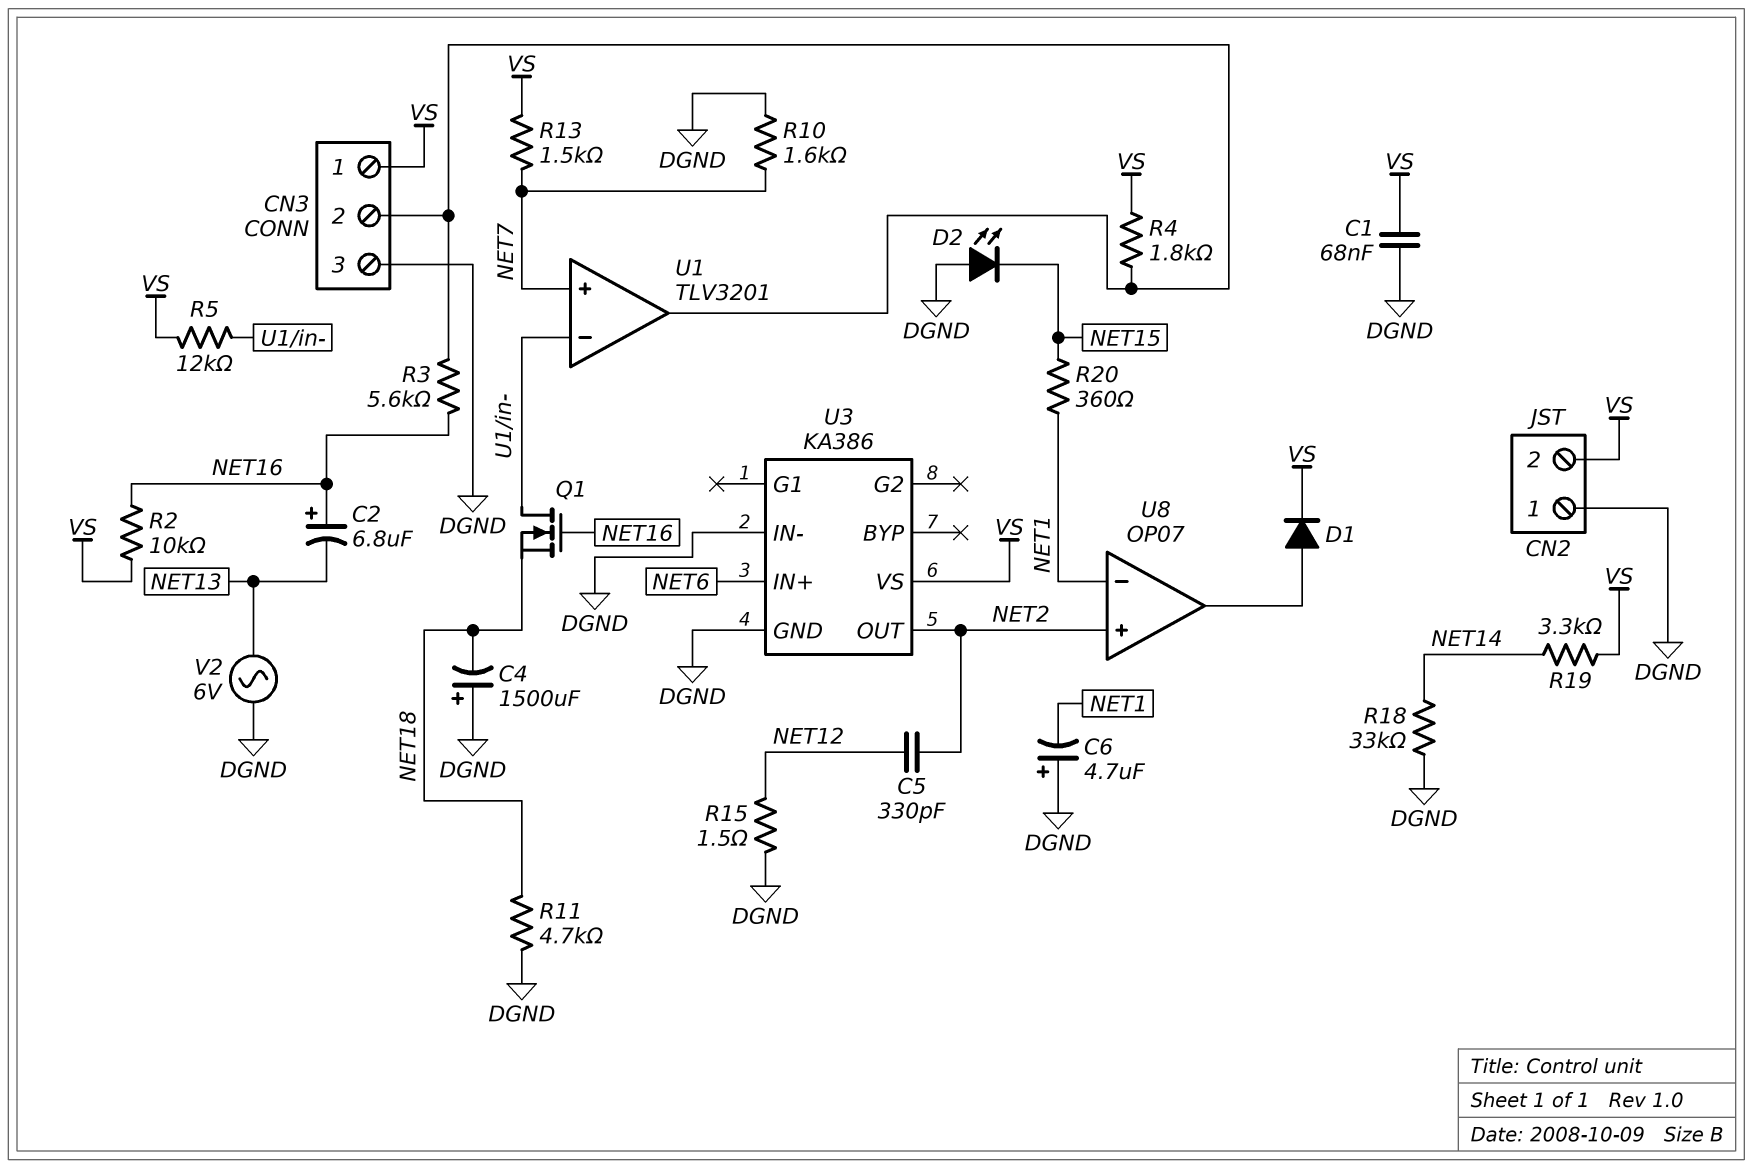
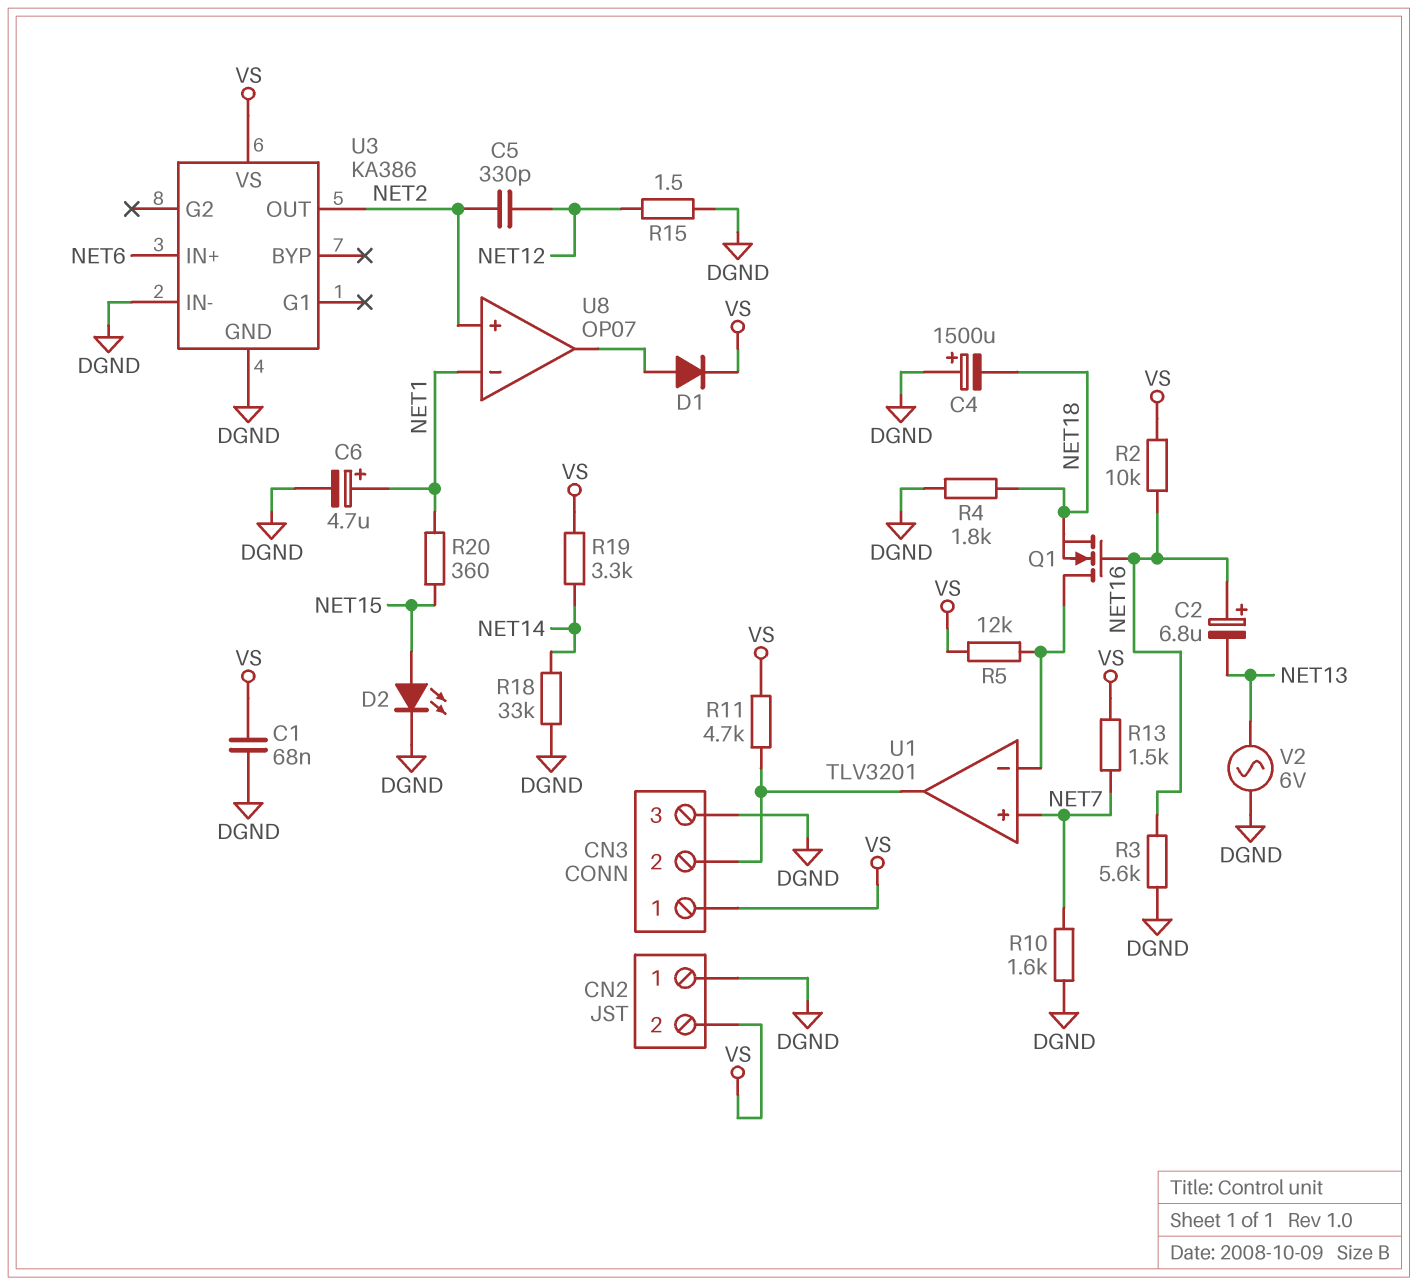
C6: 4.7uF (plus DGND, minus NET1) -> 4.7uF (plus NET1, minus DGND)
D2: LED (A DGND, K NET15) -> LED (A NET15, K DGND)
R3: 5.6k (CN3/2, NET16) -> 5.6k (DGND, NET16)
R4: 1.8k (CN3/2, VS) -> 1.8k (DGND, NET18)
R11: 4.7k (DGND, NET18) -> 4.7k (CN3/2, VS)

